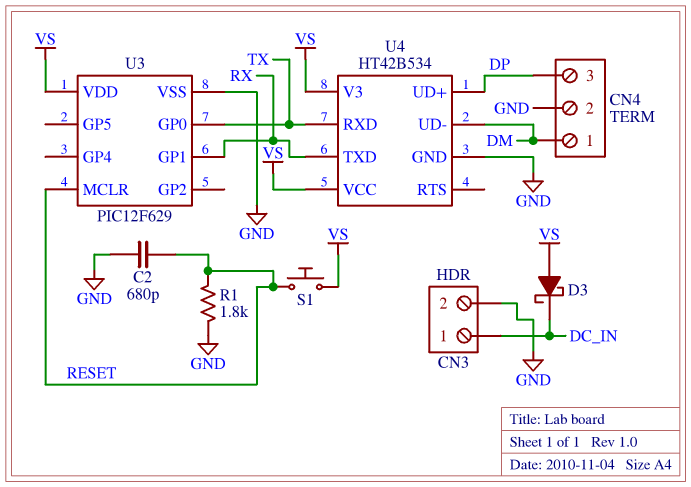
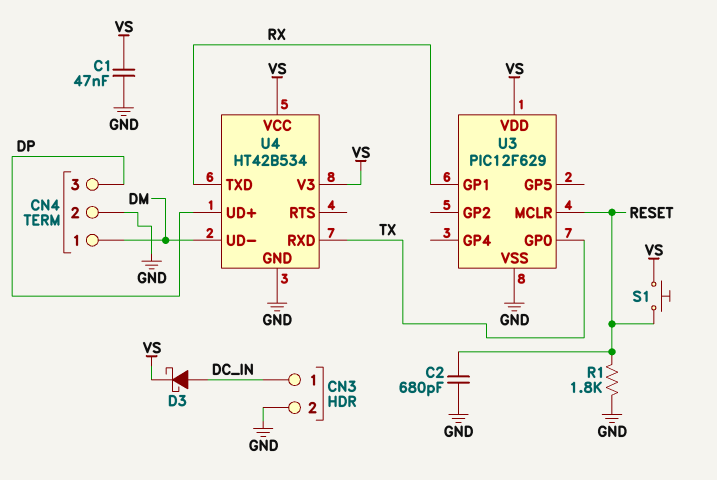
C1: none -> 47nF (GND, VS)
D3: schottky (A VS, K DC_IN) -> schottky (A DC_IN, K VS)

